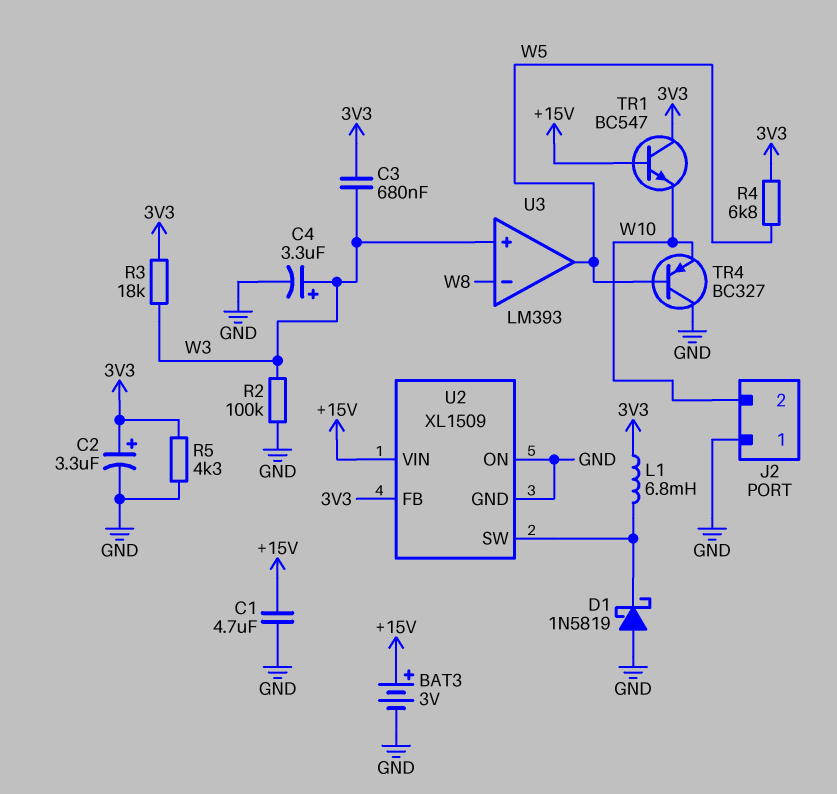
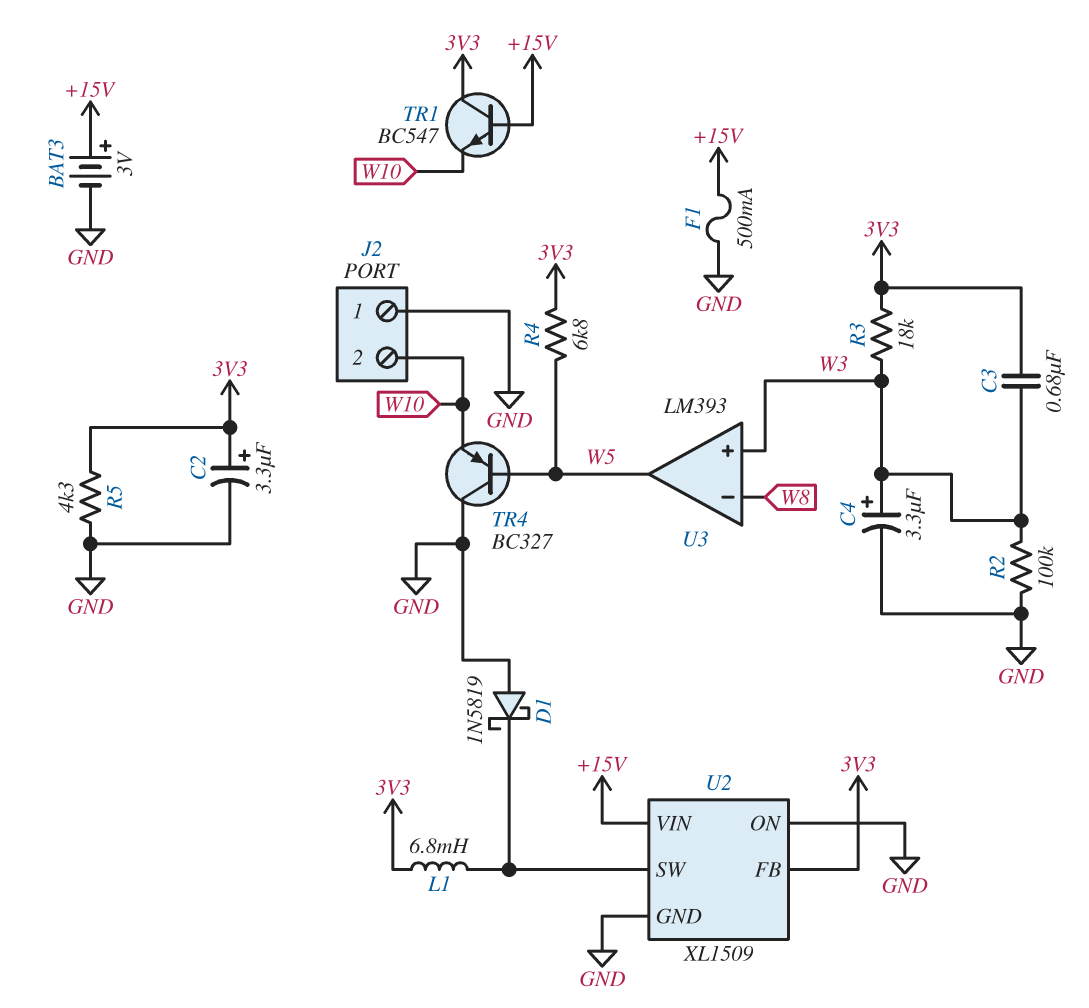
C1: 4.7uF (+15V, GND) -> none
F1: none -> 500mA (+15V, GND)

